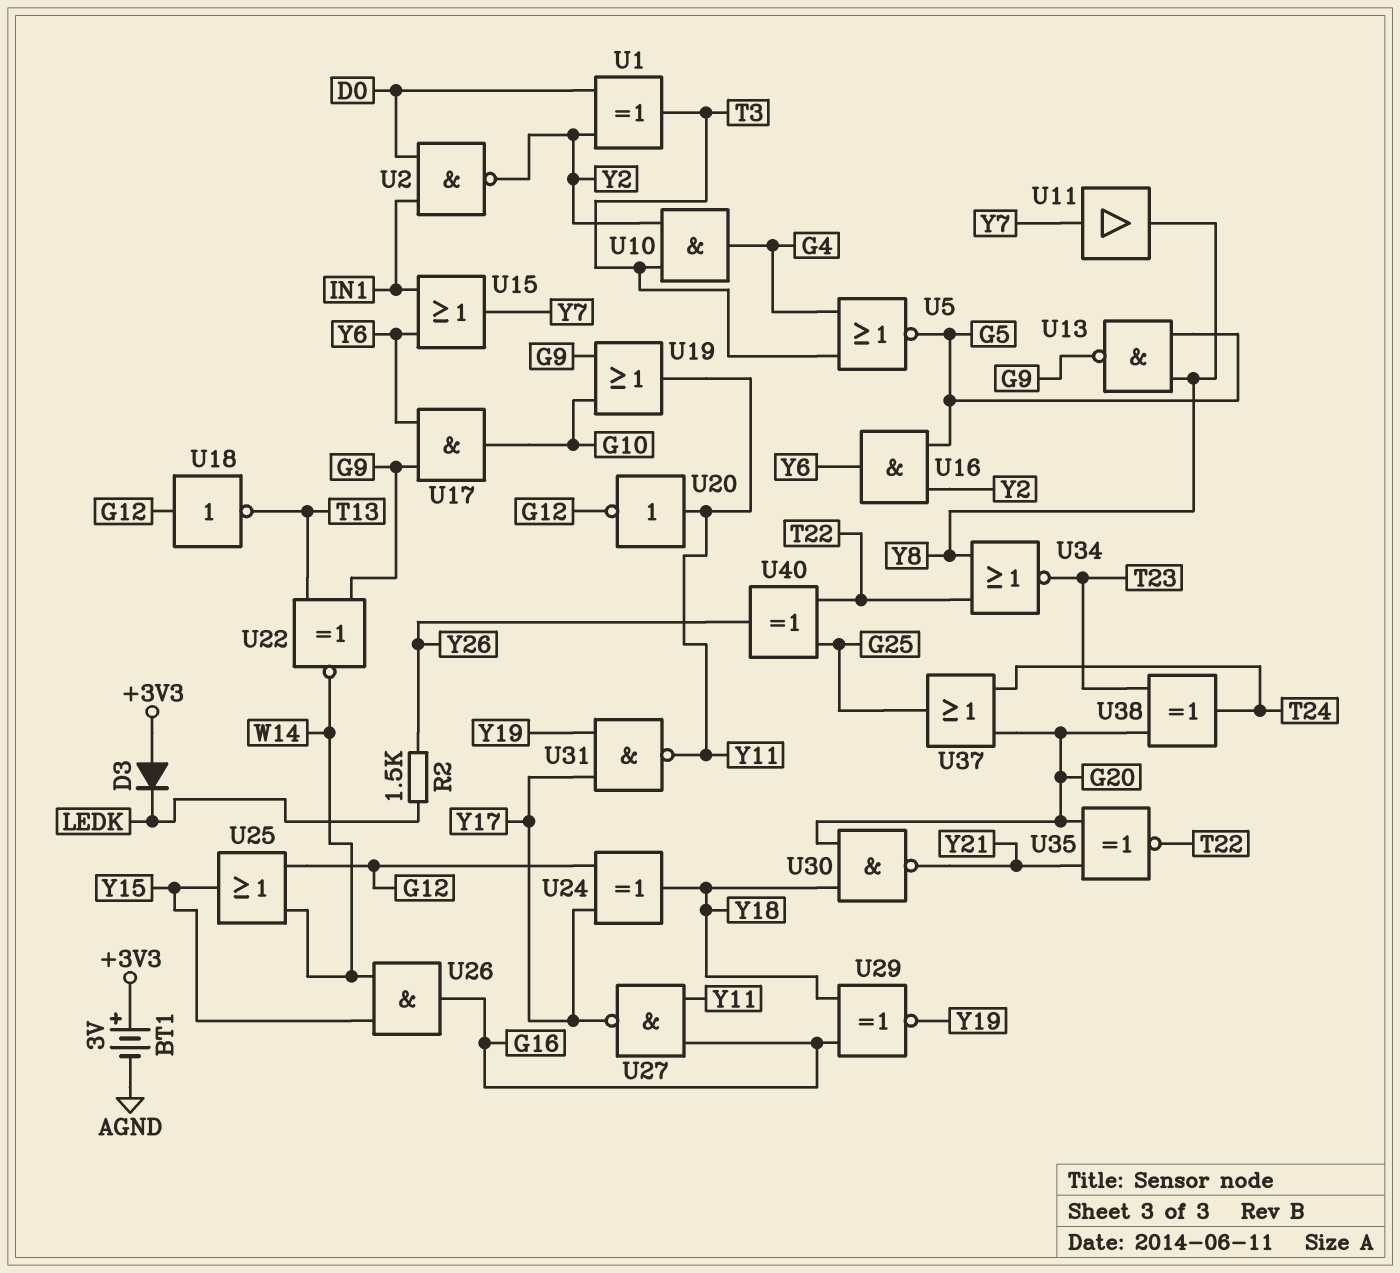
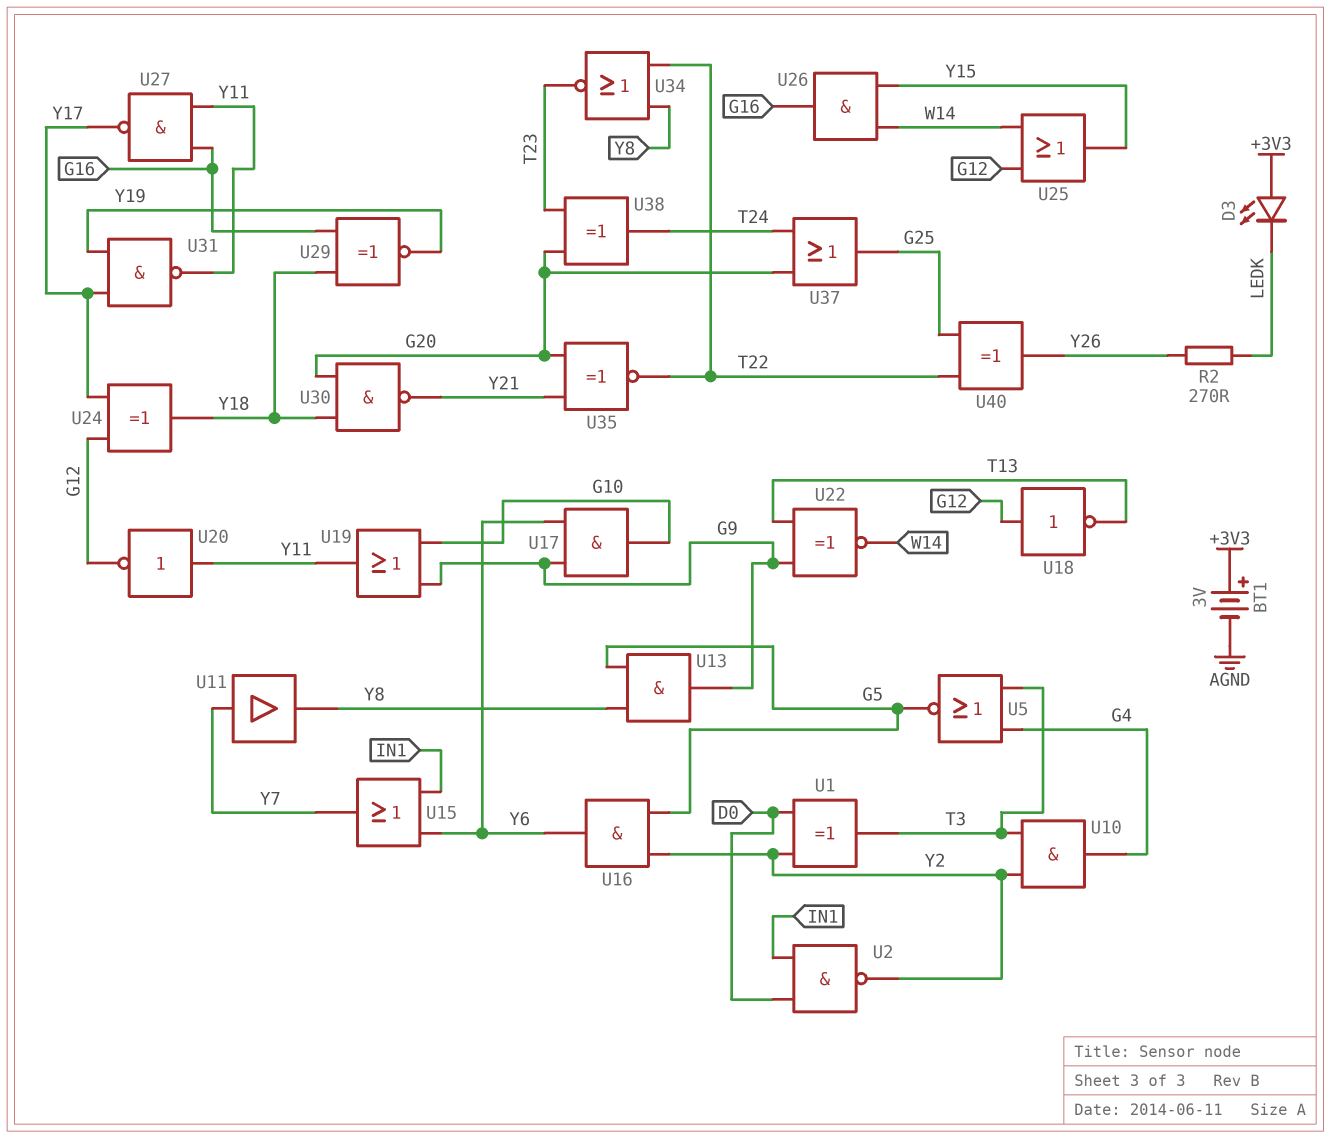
D3: diode (A +3V3, K LEDK) -> LED (A +3V3, K LEDK)
R2: 1.5k (LEDK, Y26) -> 270 (LEDK, Y26)
U13: NAND (in G5, in Y8, out G9) -> AND (in G5, in Y8, out G9)

